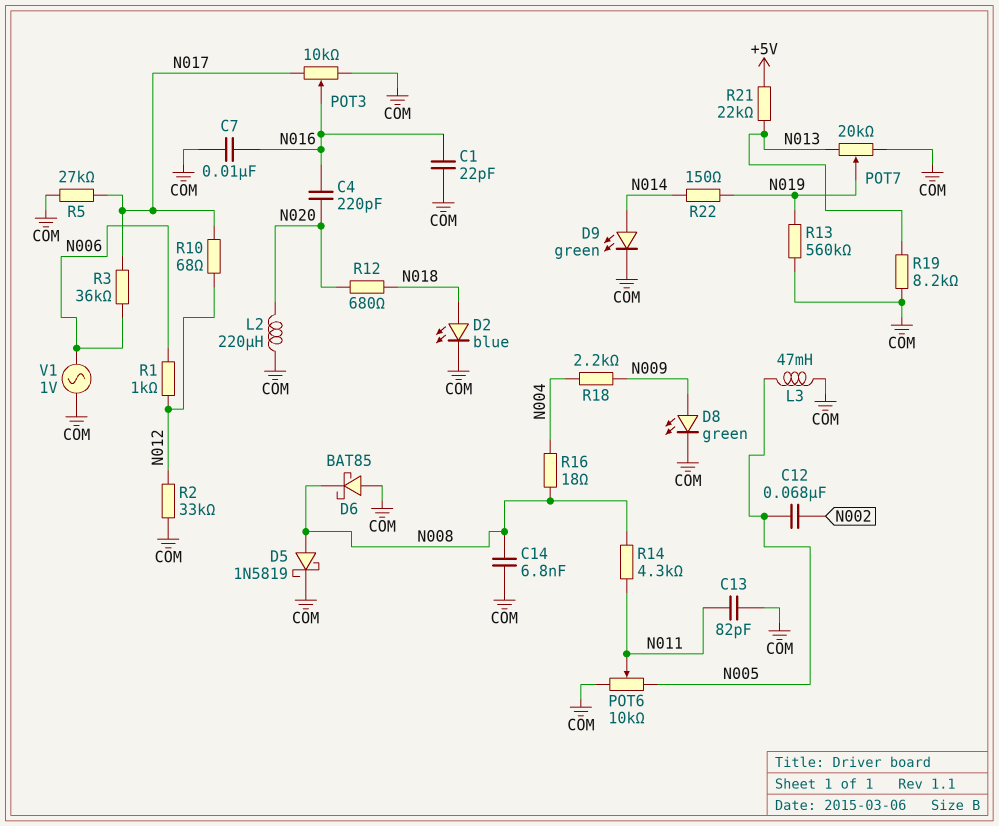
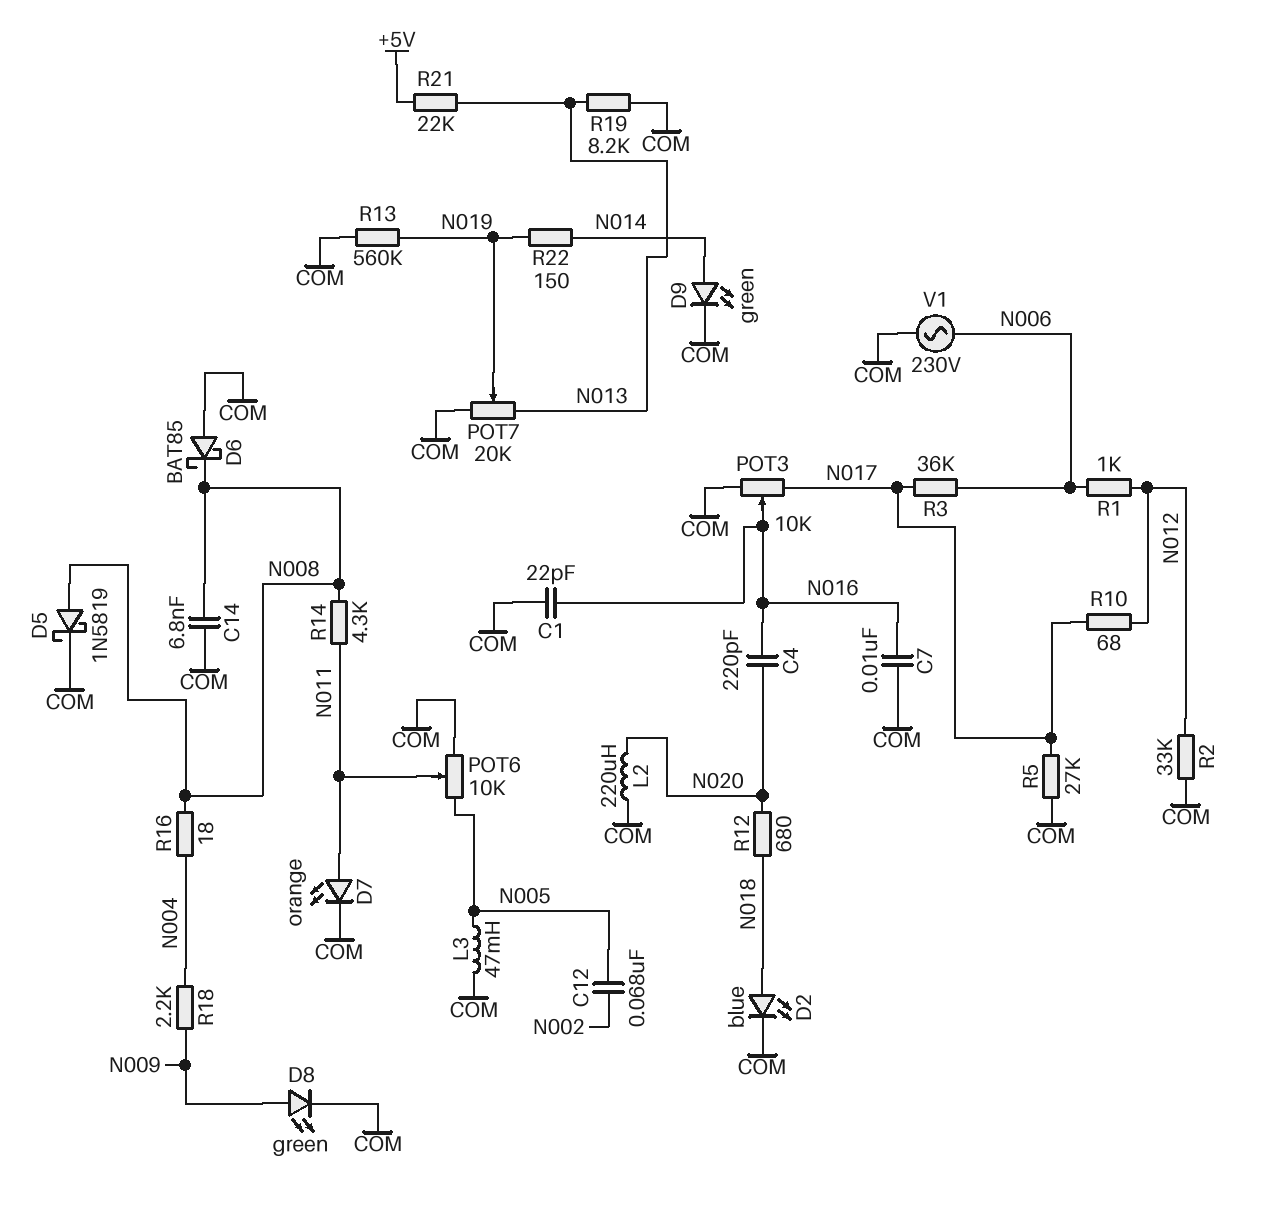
C13: 82pF (COM, N011) -> none
D7: none -> LED orange (A N011, K COM)
V1: AC 1V (COM, N006) -> AC 230V (COM, N006)

